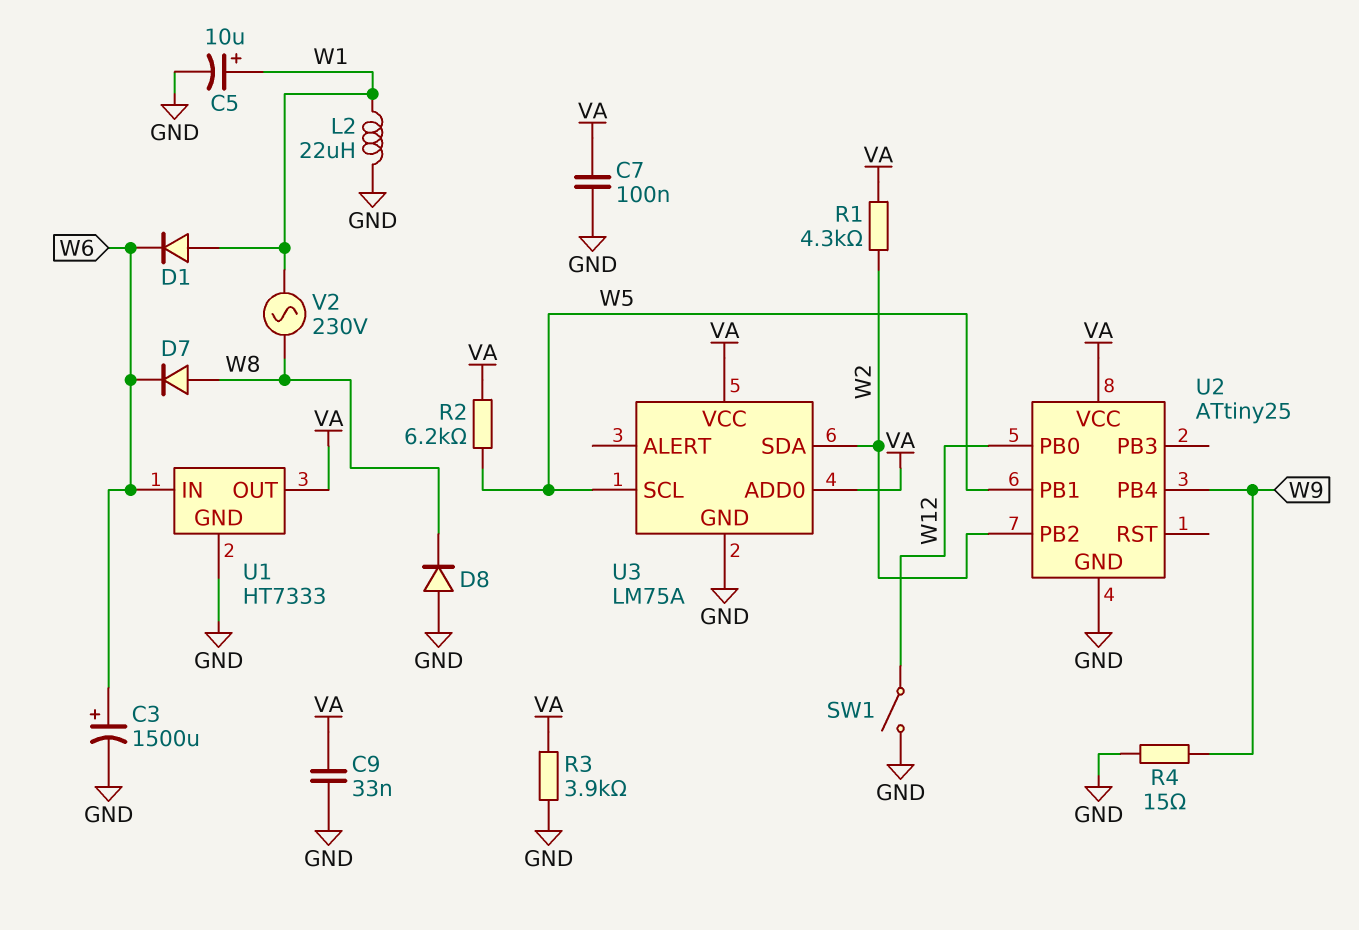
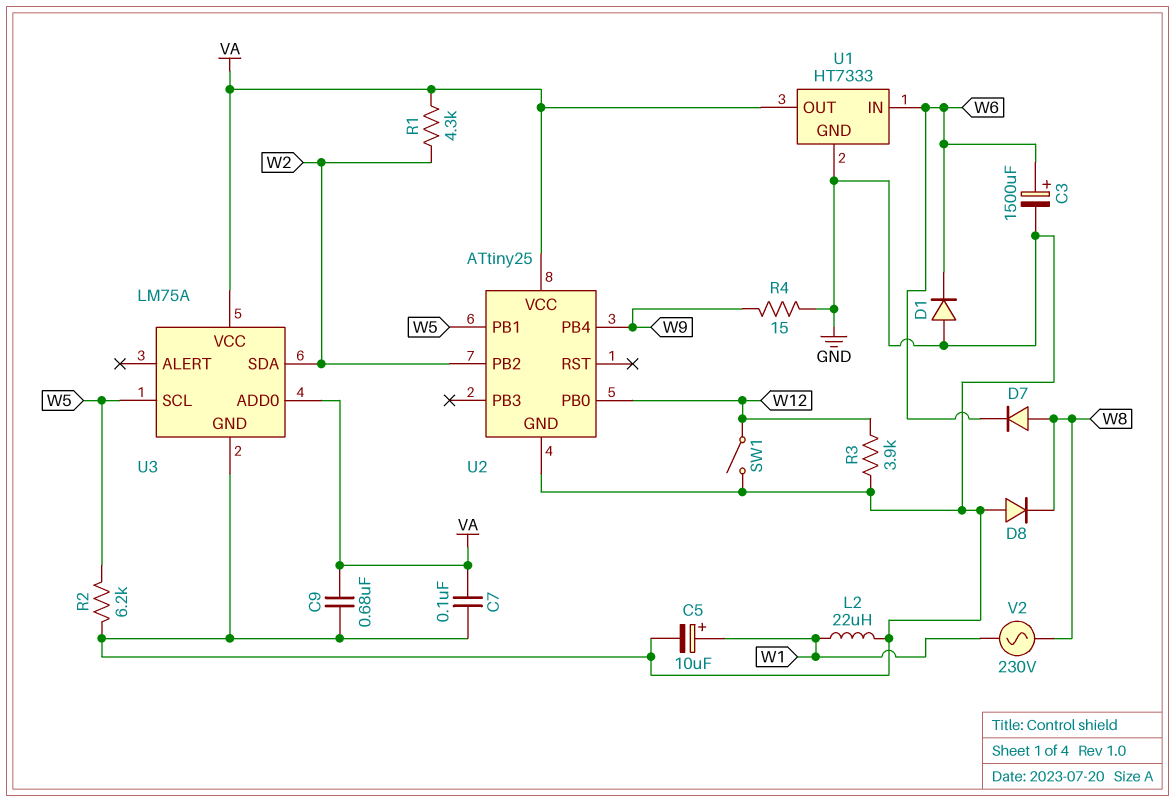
C9: 33nF (GND, VA) -> 680nF (GND, VA)
D1: diode (A W1, K W6) -> diode (A GND, K W6)
R2: 6.2k (VA, W5) -> 6.2k (GND, W5)
R3: 3.9k (GND, VA) -> 3.9k (GND, W12)

